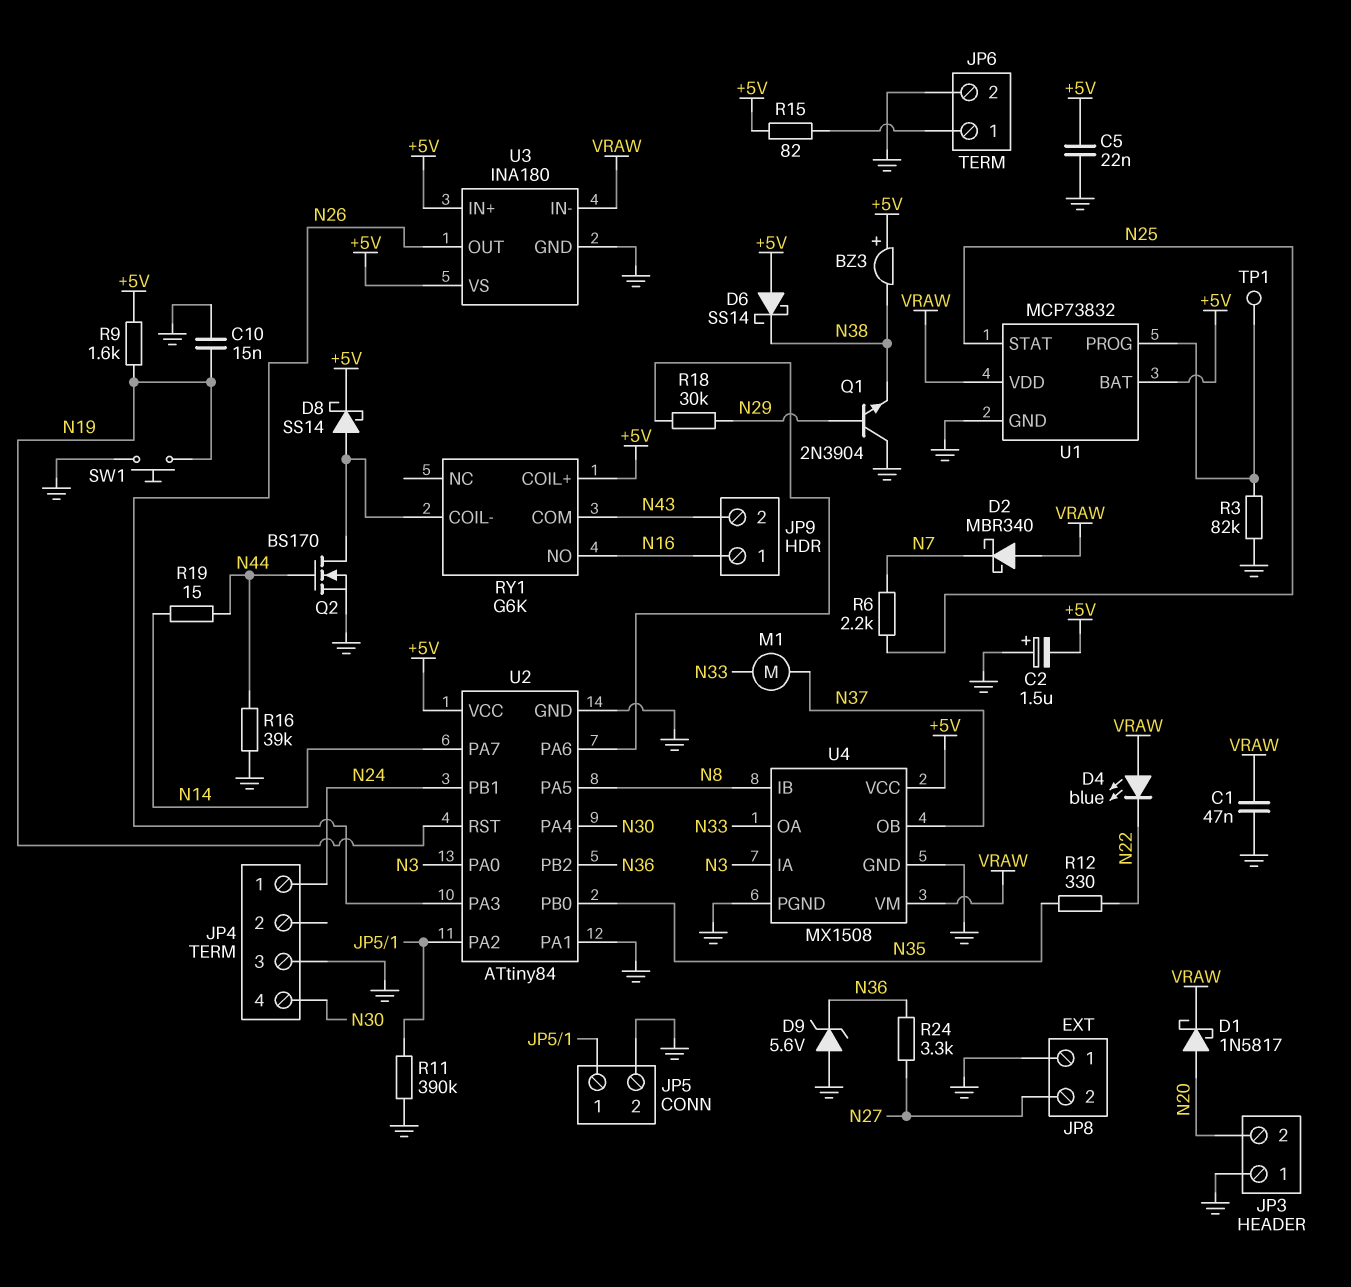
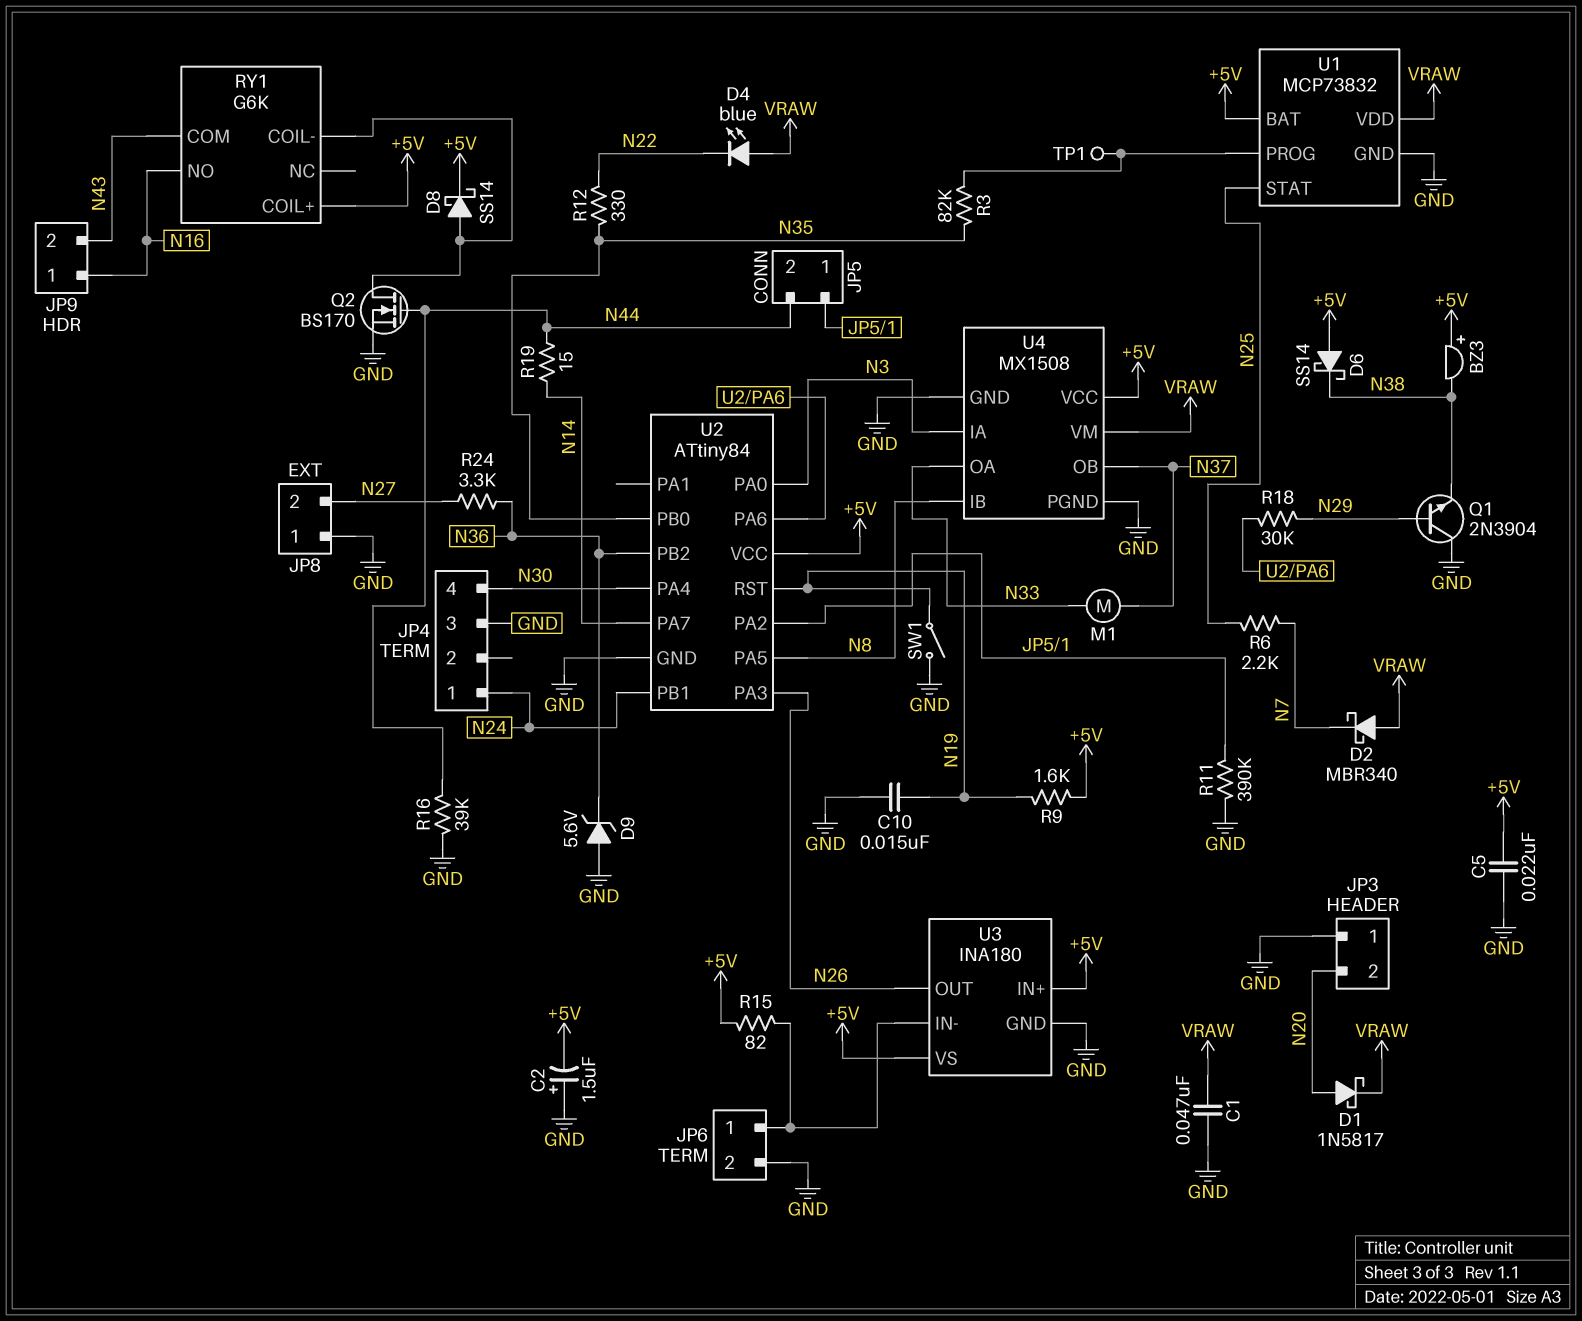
JP5 pin 2: GND -> N44
R3: 82k (GND, U1/PROG) -> 82k (N35, U1/PROG)
SW1: button (GND, N19) -> switch (GND, N19)
U2 pin PA1: GND -> none
U3 pin IN-: VRAW -> JP6/1

